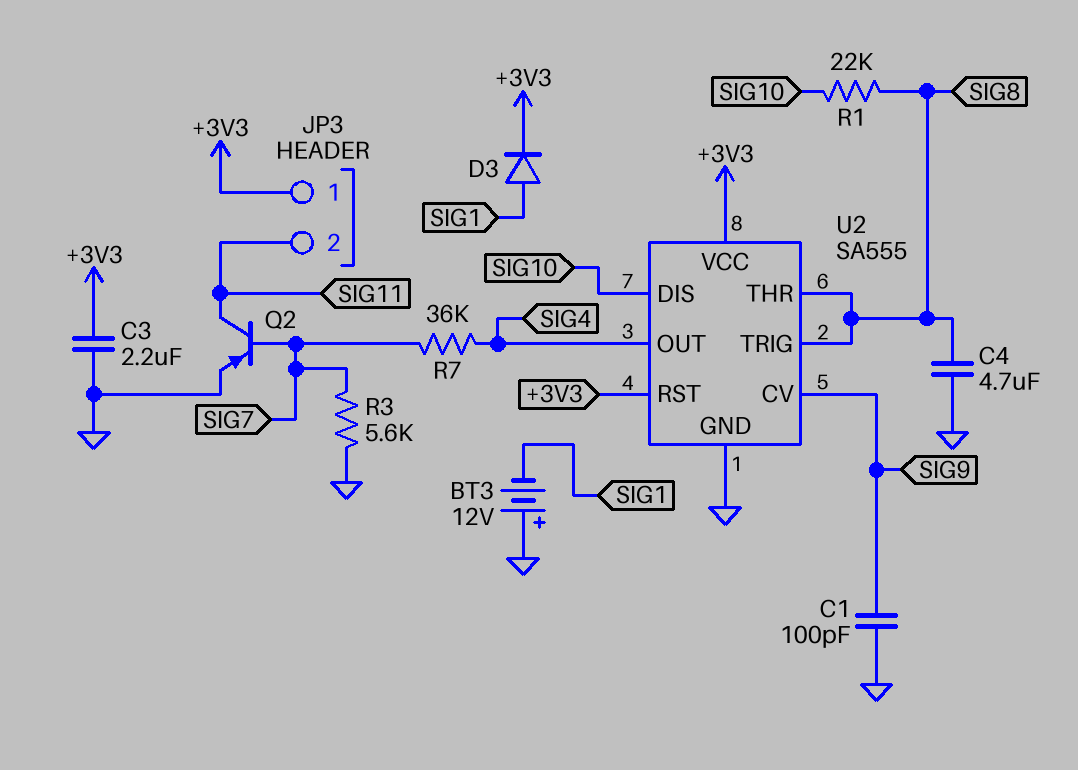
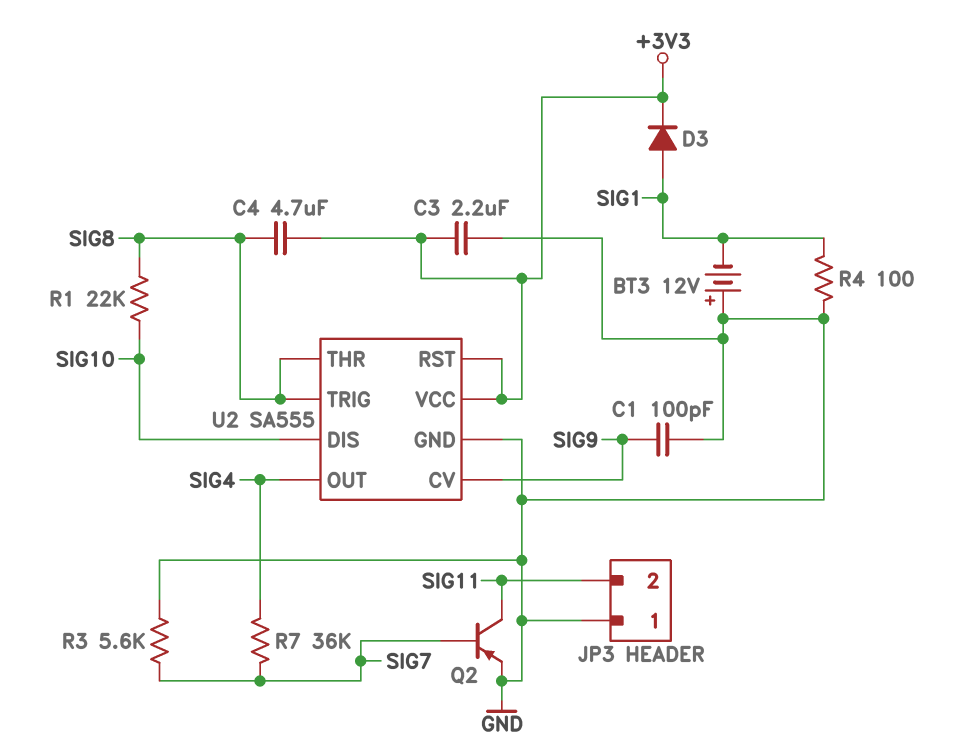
C4: 4.7uF (GND, SIG8) -> 4.7uF (+3V3, SIG8)
JP3 pin 1: +3V3 -> GND
R4: none -> 100 (GND, SIG1)

